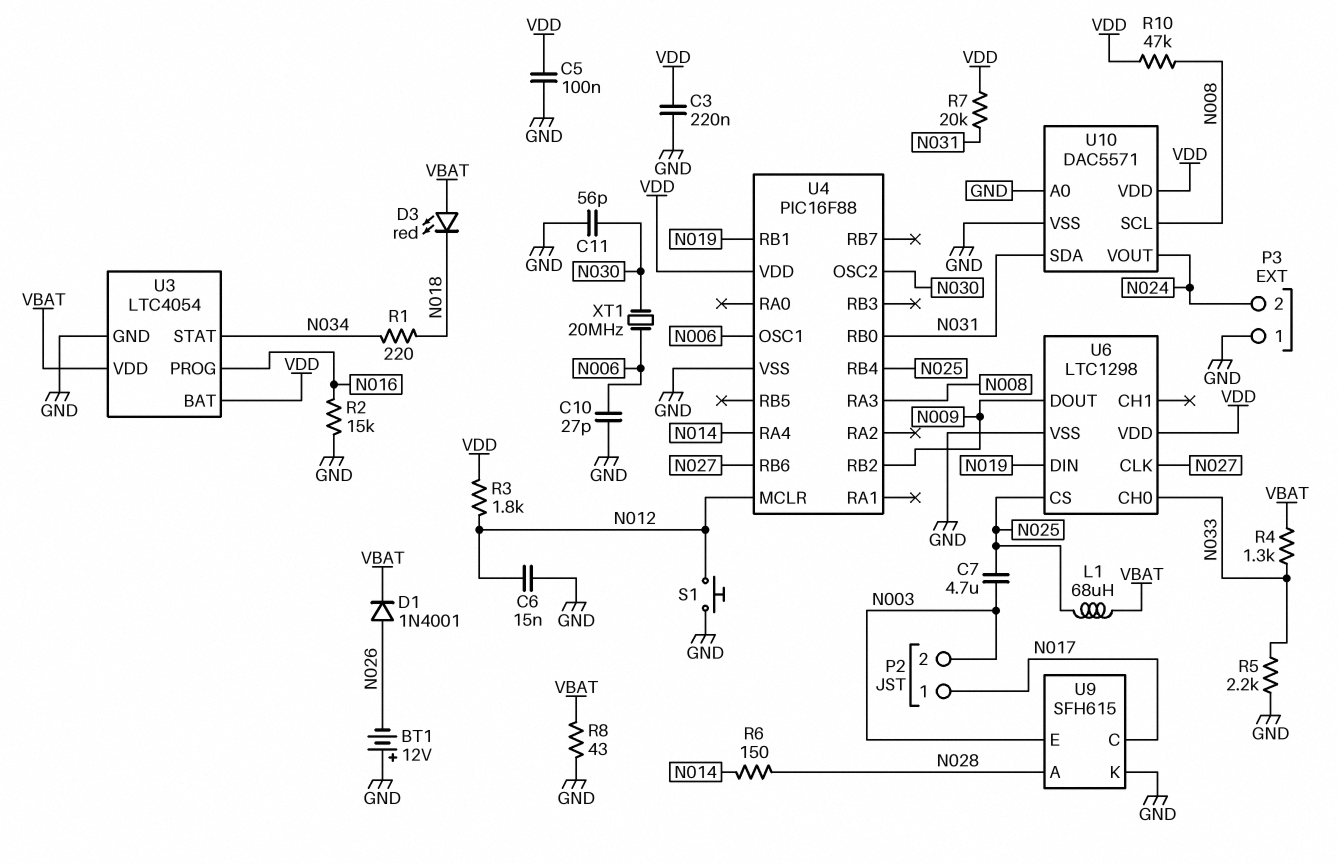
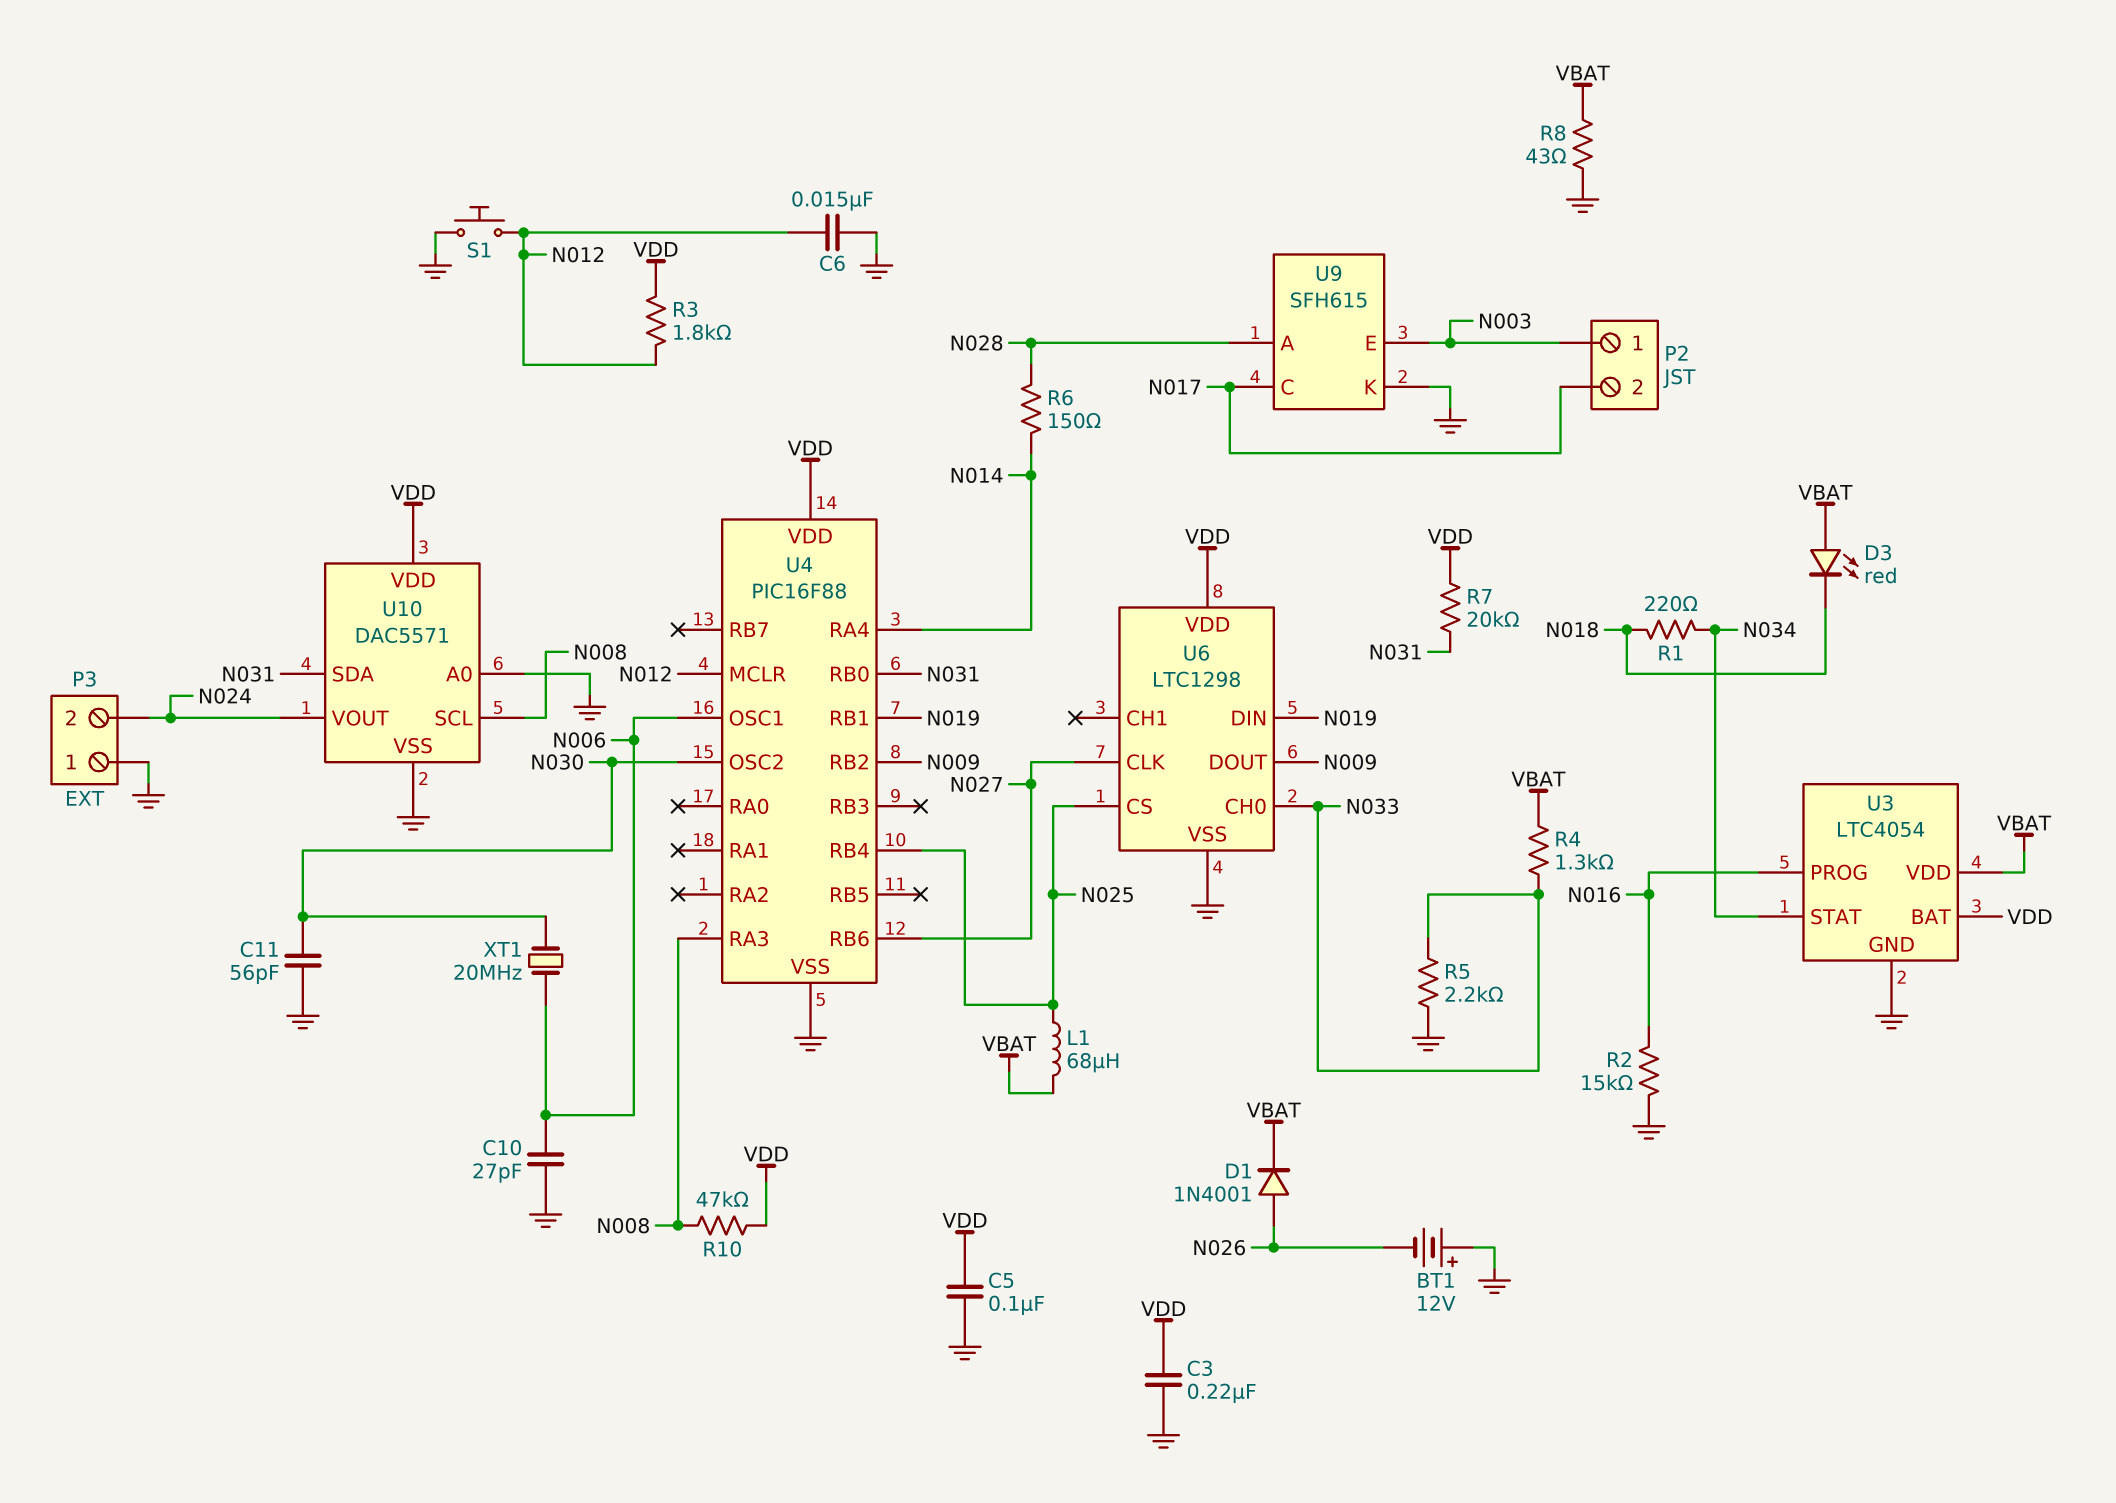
C7: 4.7uF (N003, N025) -> none
P2 pin 1: N017 -> N003
P2 pin 2: N003 -> N017

